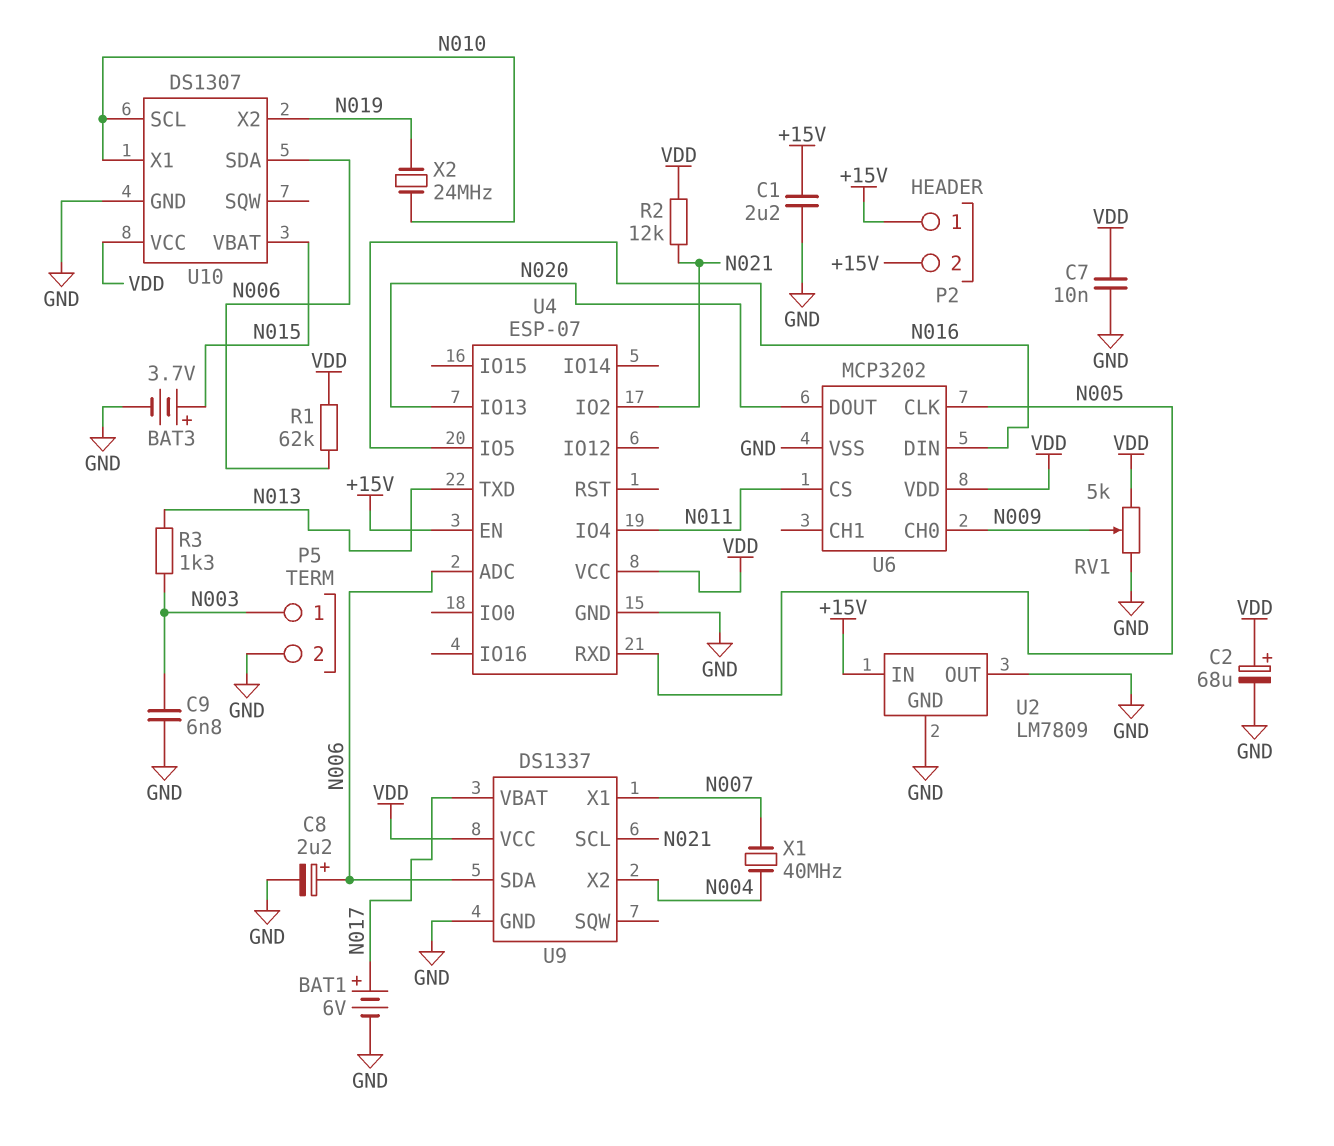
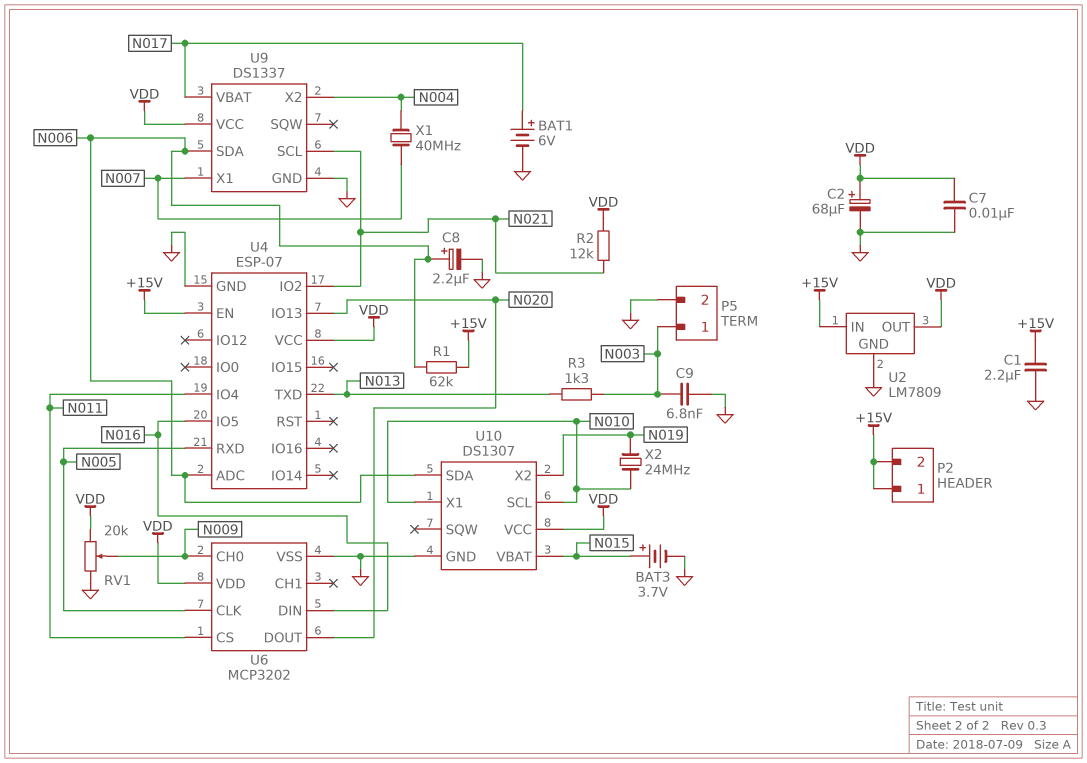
R1: 62k (N006, VDD) -> 62k (+15V, N006)
RV1: 5k (GND, VDD, wiper N009) -> 20k (GND, VDD, wiper N009)
U2 pin OUT: GND -> VDD

